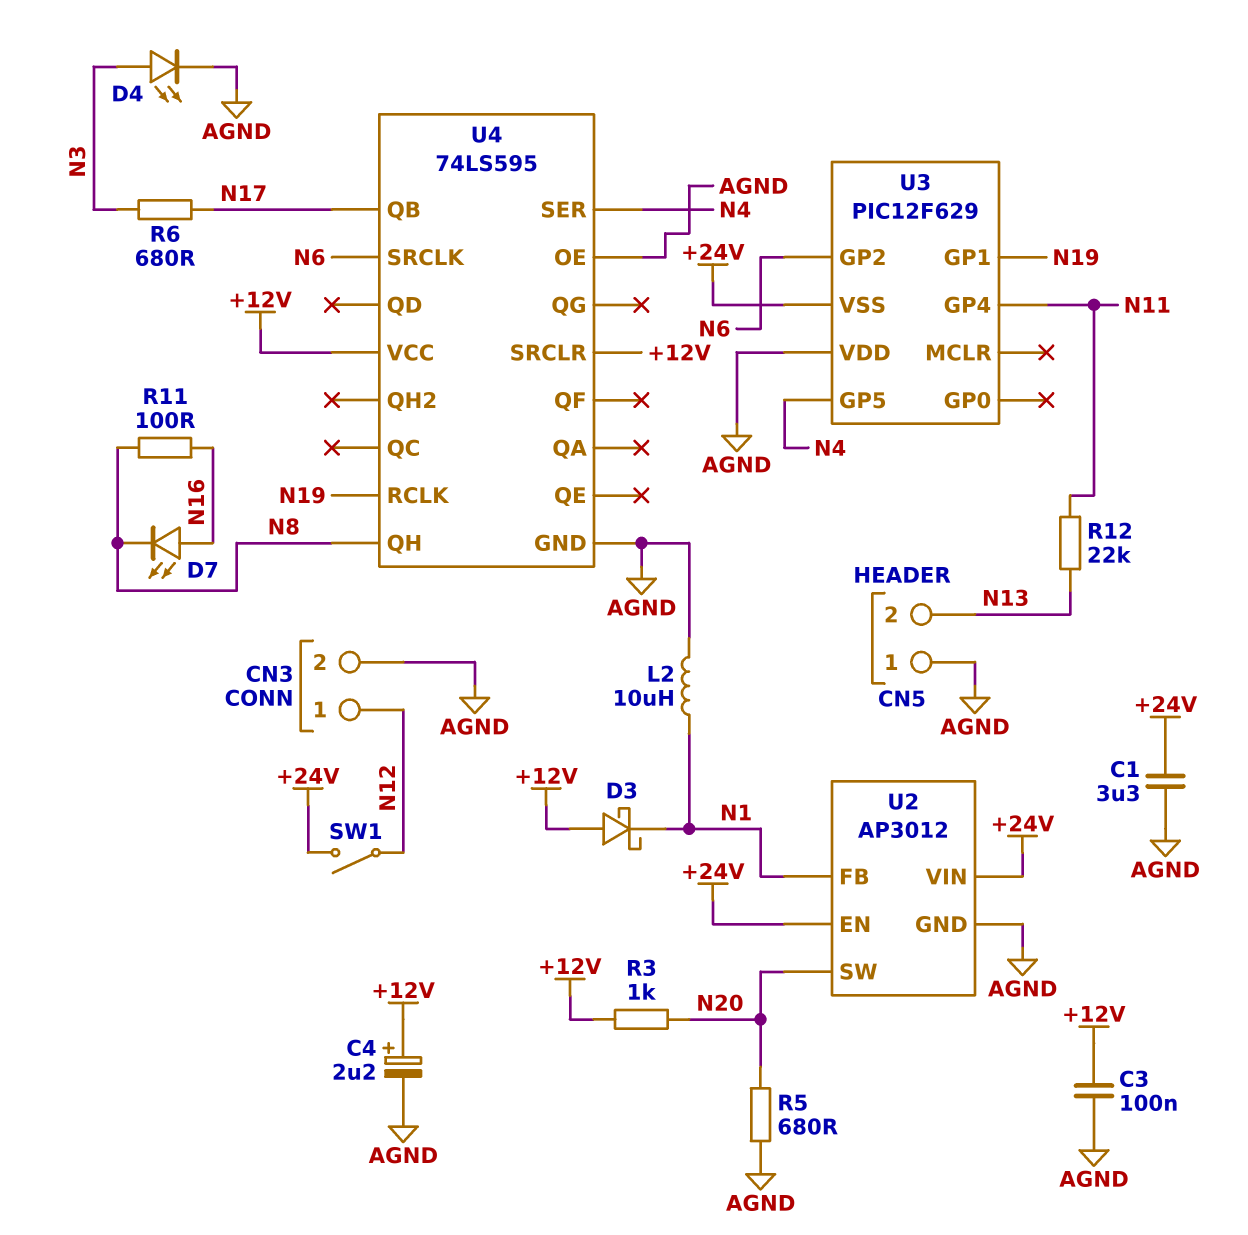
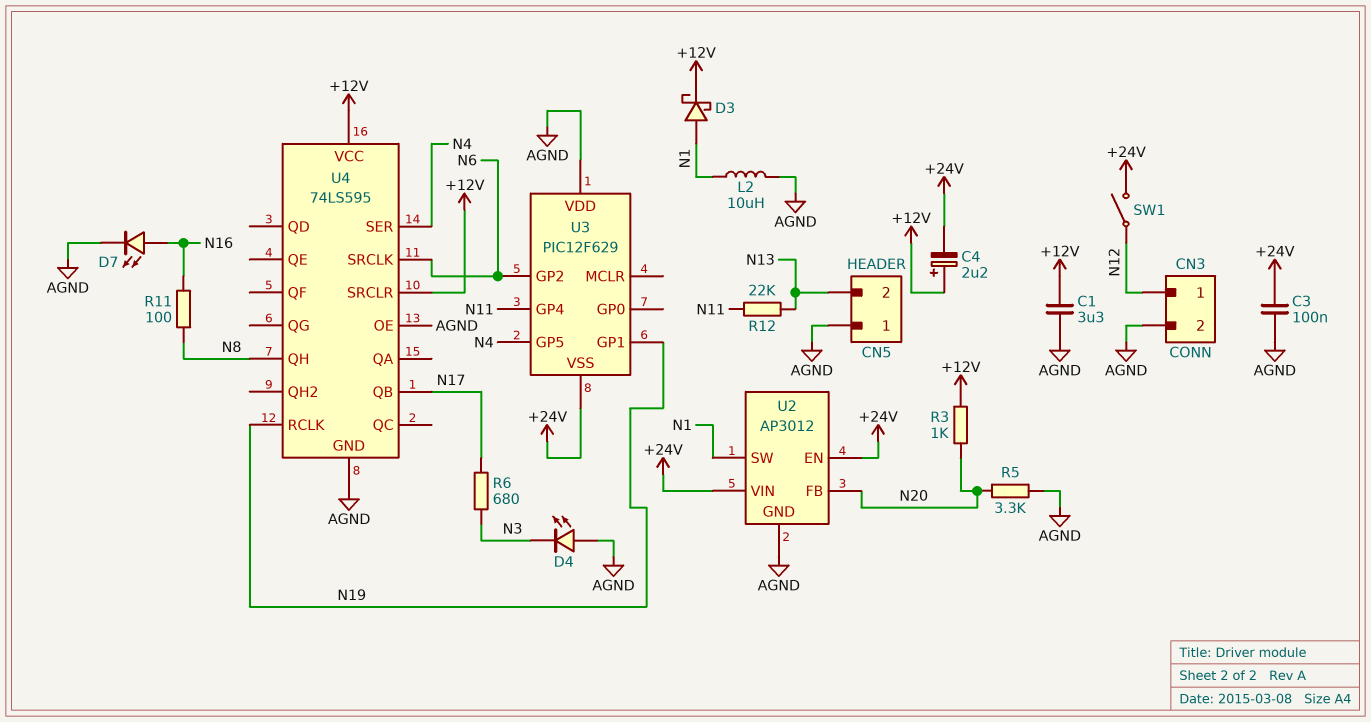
C1: 3.3uF (+24V, AGND) -> 3.3uF (+12V, AGND)
C3: 100nF (+12V, AGND) -> 100nF (+24V, AGND)
C4: 2.2uF (plus +12V, minus AGND) -> 2.2uF (plus +12V, minus +24V)
D3: schottky (A +12V, K N1) -> schottky (A N1, K +12V)
D4: LED (A N3, K AGND) -> LED (A AGND, K N3)
D7: LED (A N16, K N8) -> LED (A N16, K AGND)
R5: 680 (AGND, N20) -> 3.3k (AGND, N20)
U2 pin FB: N1 -> N20
U2 pin SW: N20 -> N1

